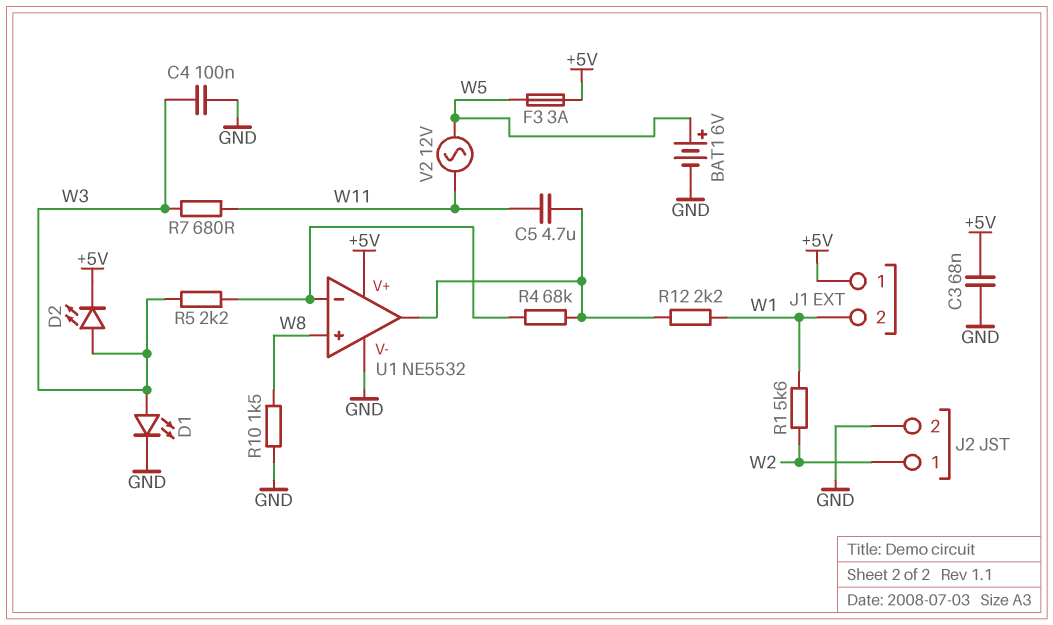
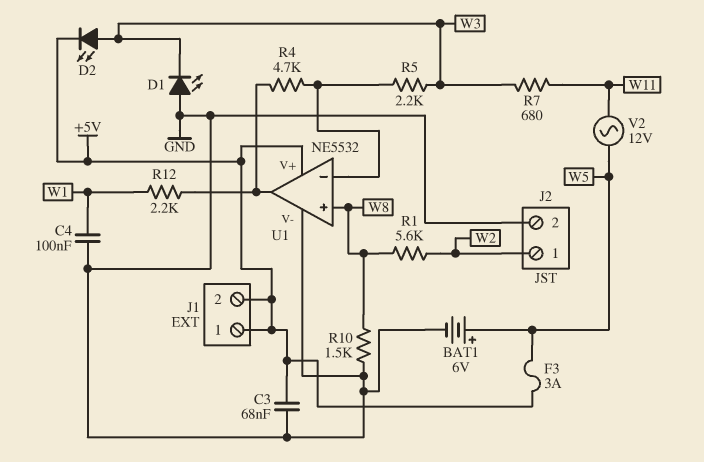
C4: 100nF (GND, W3) -> 100nF (GND, W1)
C5: 4.7uF (U1/out, W11) -> none
D1: LED (A W3, K GND) -> LED (A GND, K W3)
J1 pin 2: W1 -> +5V
R1: 5.6k (W1, W2) -> 5.6k (W2, W8)
R4: 68k (U1/in-, U1/out) -> 4.7k (U1/in-, U1/out)

